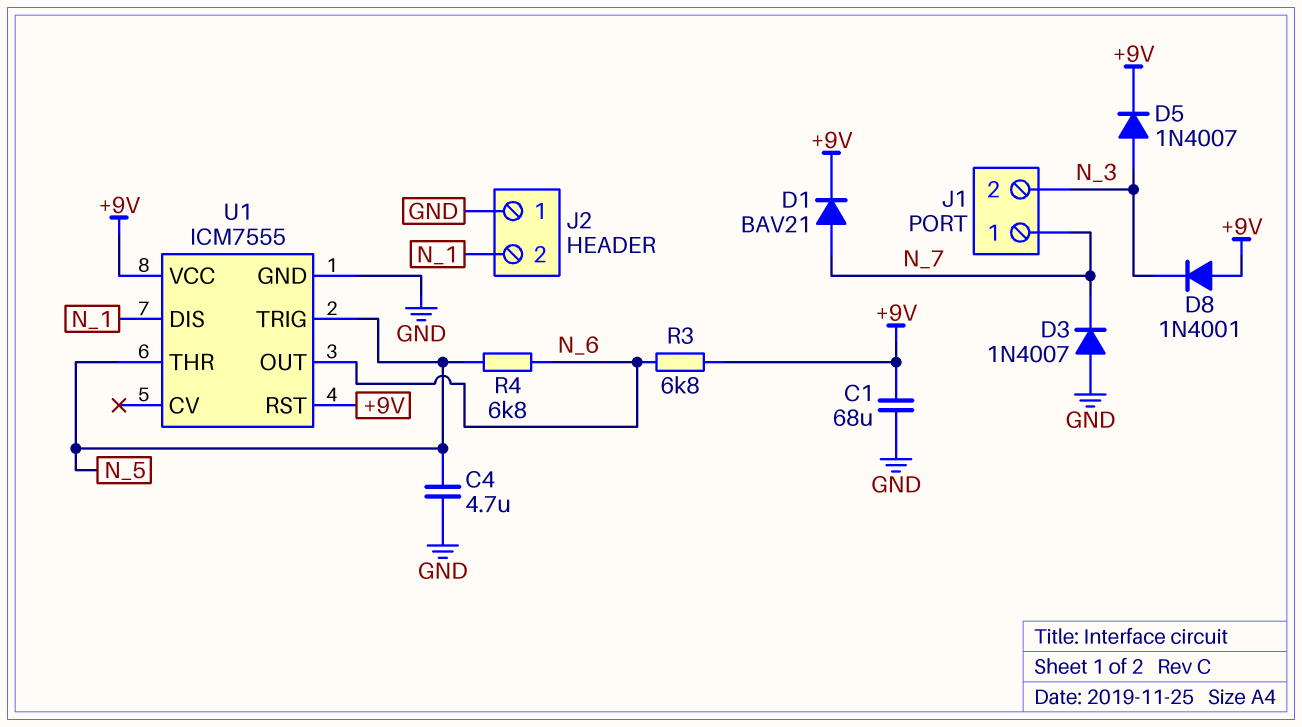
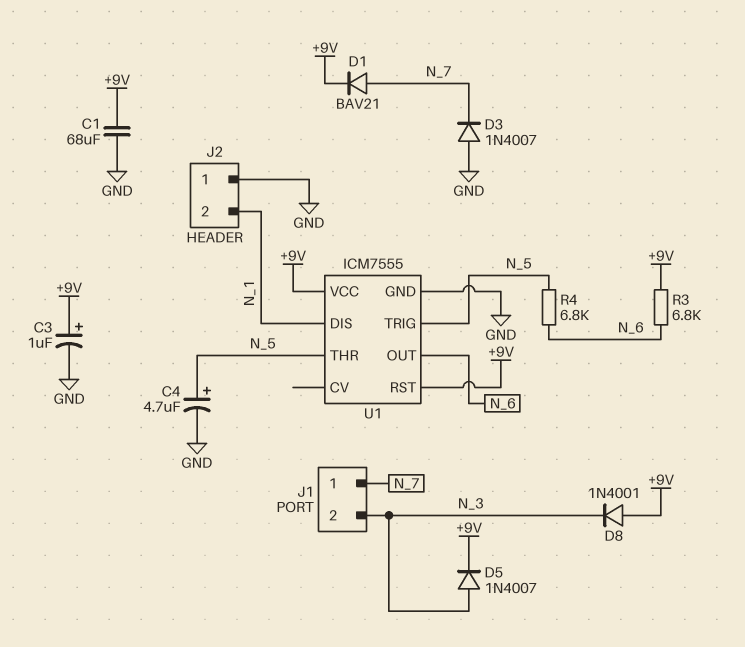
C3: none -> 1uF (plus +9V, minus GND)
C4: 4.7uF (GND, N_5) -> 4.7uF (plus N_5, minus GND)

